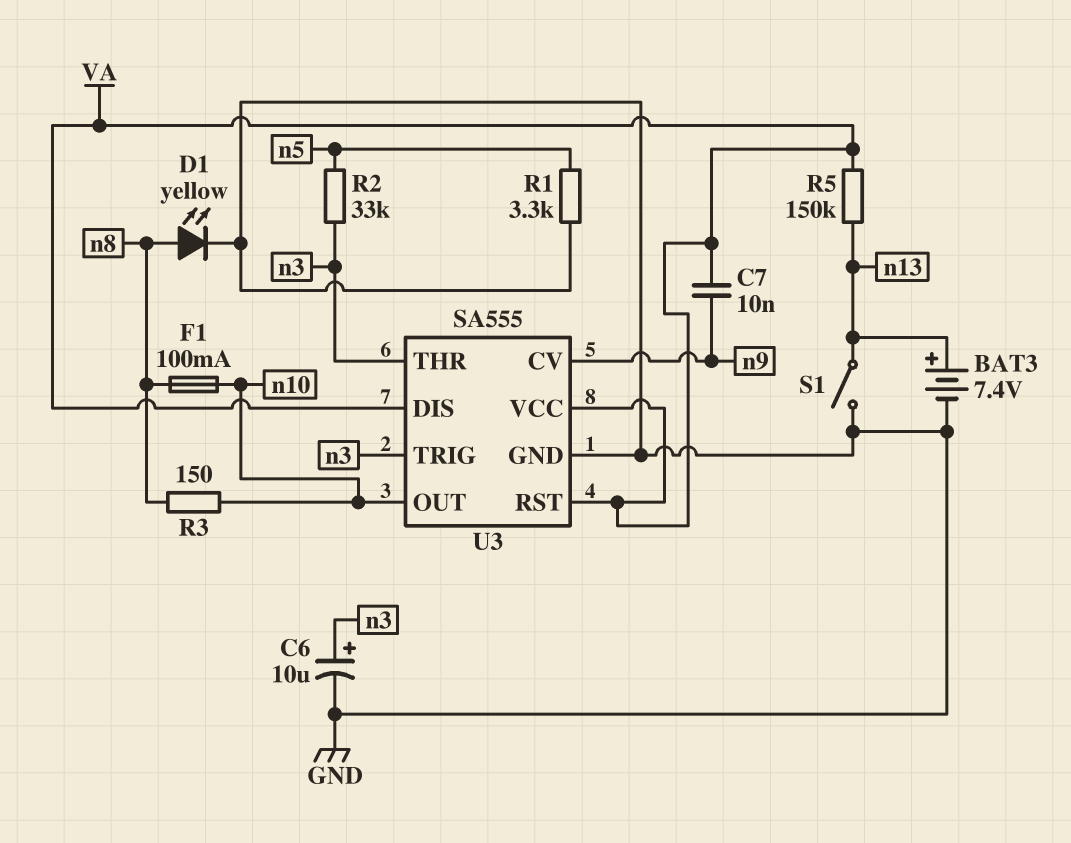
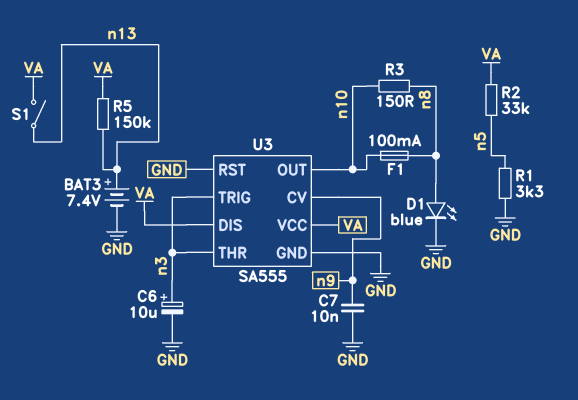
C7: 10nF (VA, n9) -> 10nF (GND, n9)
D1: LED yellow (A n8, K GND) -> LED blue (A n8, K GND)
R2: 33k (n3, n5) -> 33k (VA, n5)
S1: switch (GND, n13) -> switch (VA, n13)
U3 pin RST: VA -> GND

